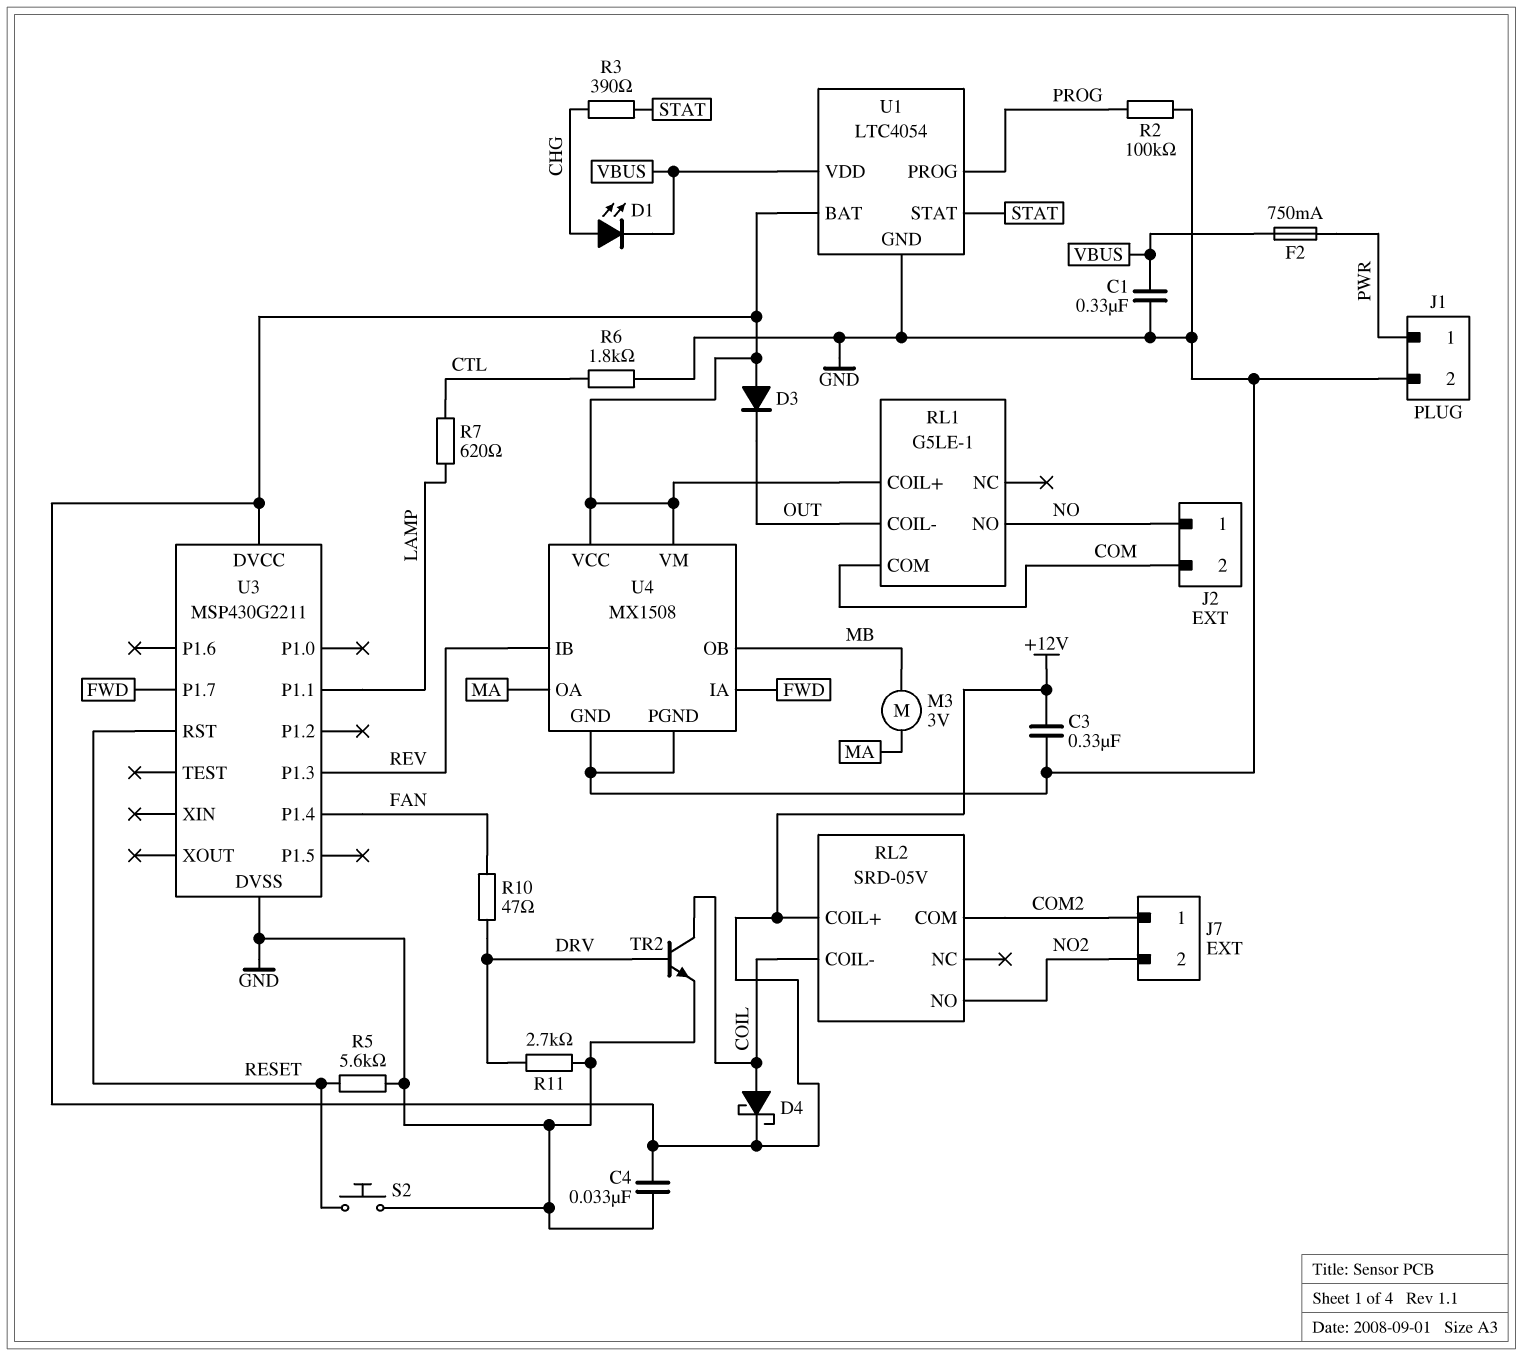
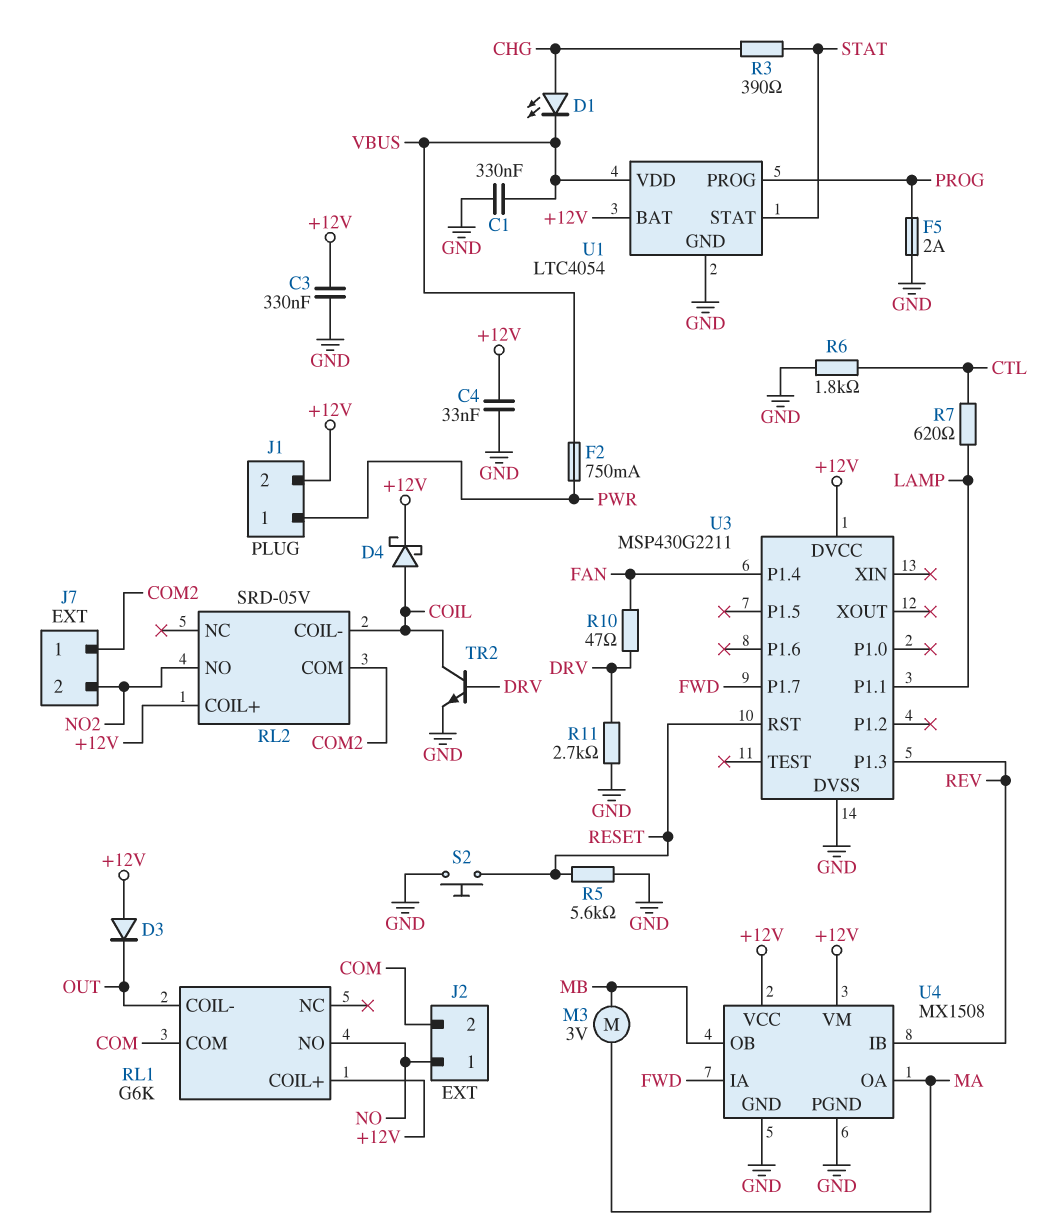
F5: none -> 2A (GND, PROG)
J1 pin 2: GND -> +12V
R2: 100k (GND, PROG) -> none
RL1: G5LE-1 -> G6K

